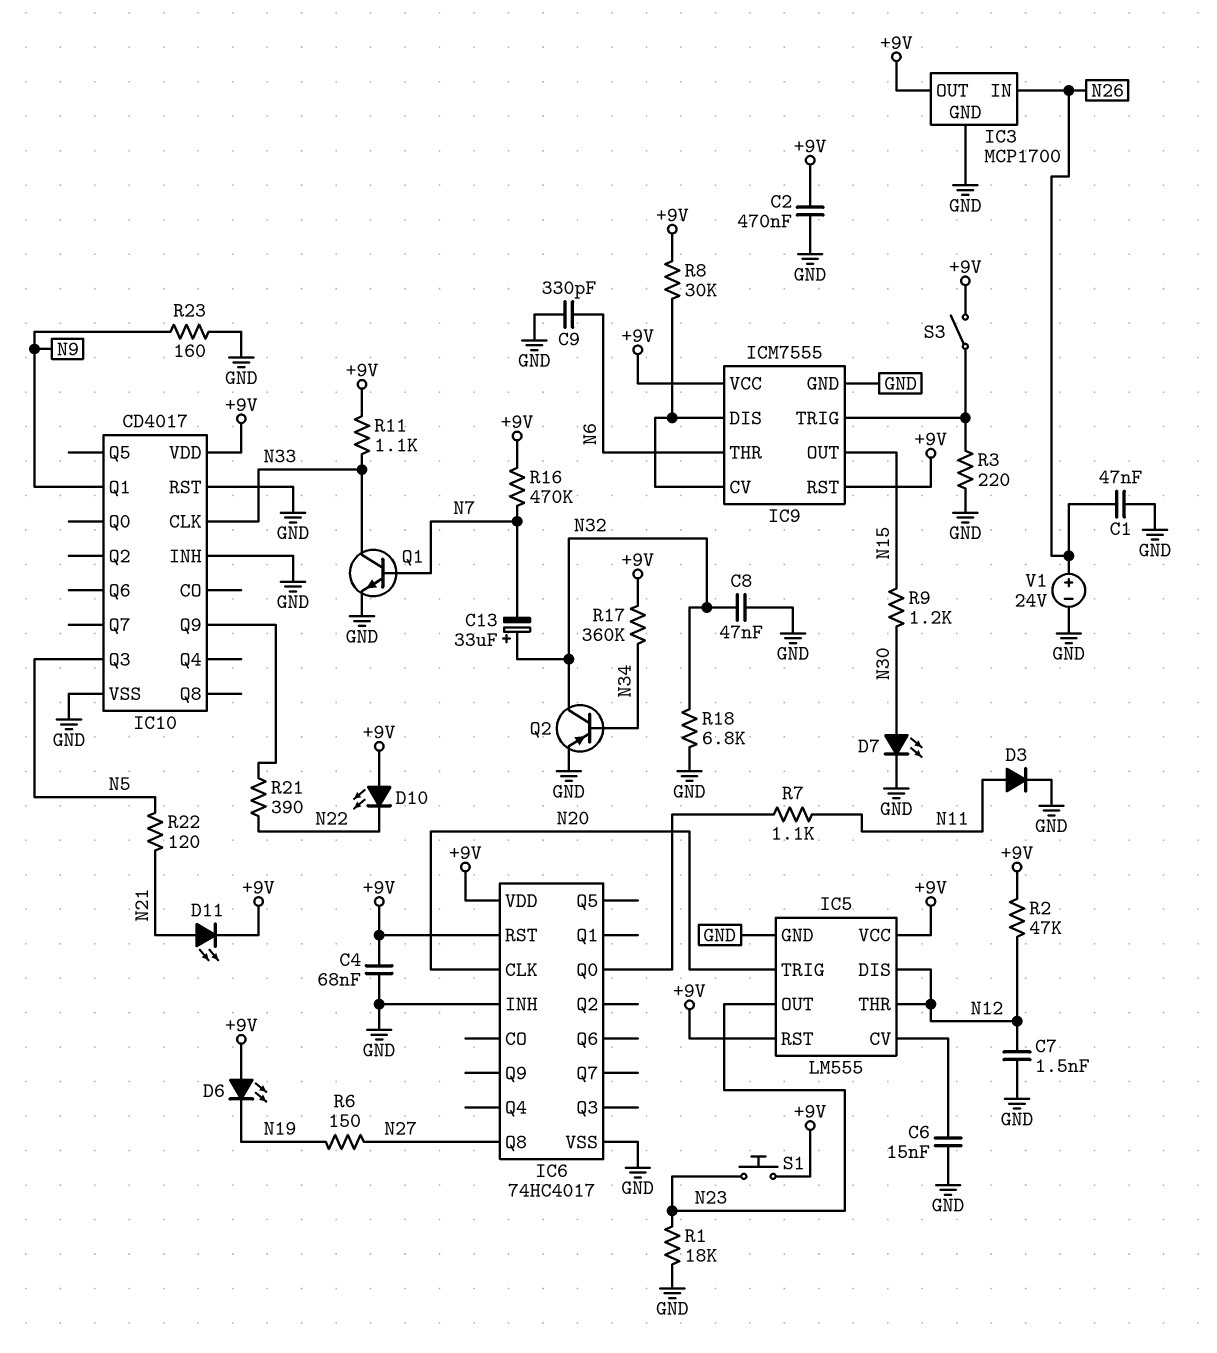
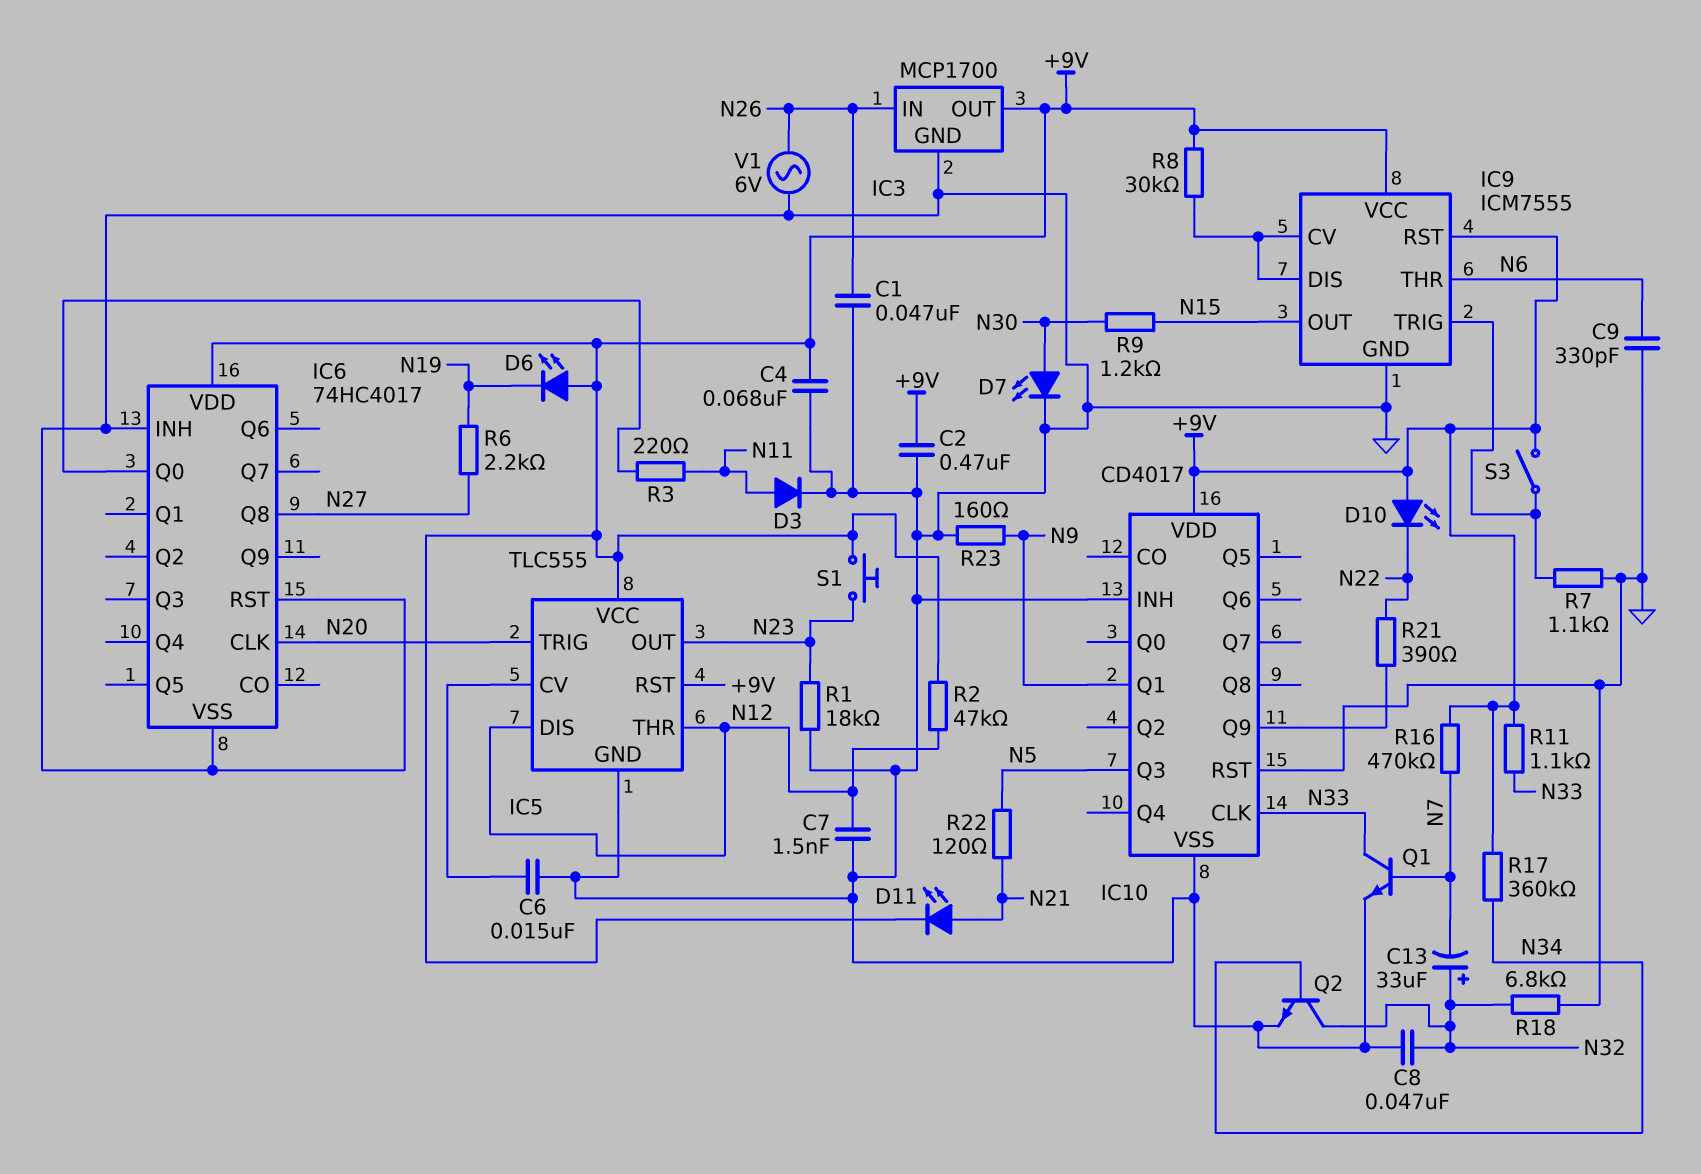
IC5: LM555 -> TLC555
IC6 pin RST: +9V -> GND
Q2: PNP (B N34, C N32, E GND) -> NPN (B N34, C N32, E GND)
R3: 220 (GND, IC9/TRIG) -> 220 (IC6/Q0, N11)
R6: 150 (N19, N27) -> 2.2k (N19, N27)
R7: 1.1k (IC6/Q0, N11) -> 1.1k (GND, IC9/TRIG)
V1: 24V (plus N26, minus GND) -> AC 6V (GND, N26)

